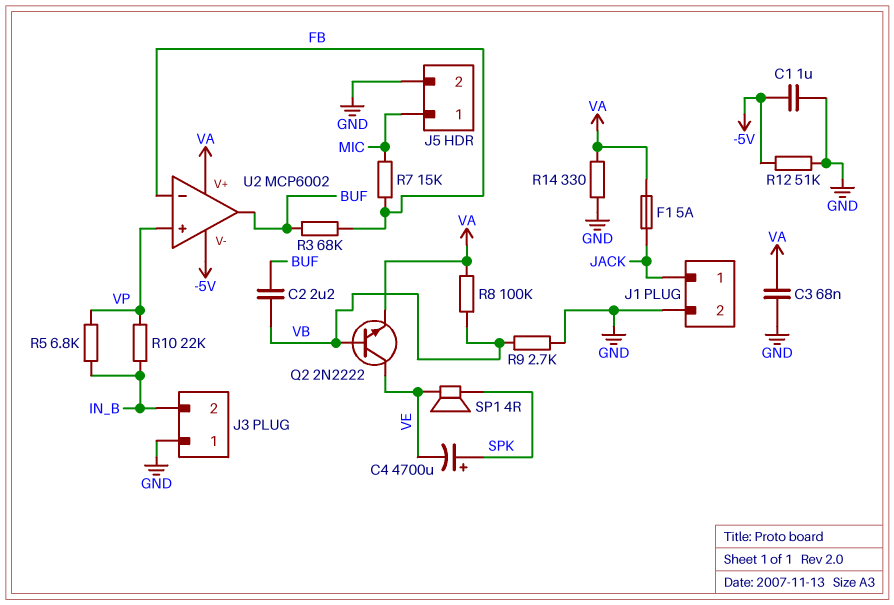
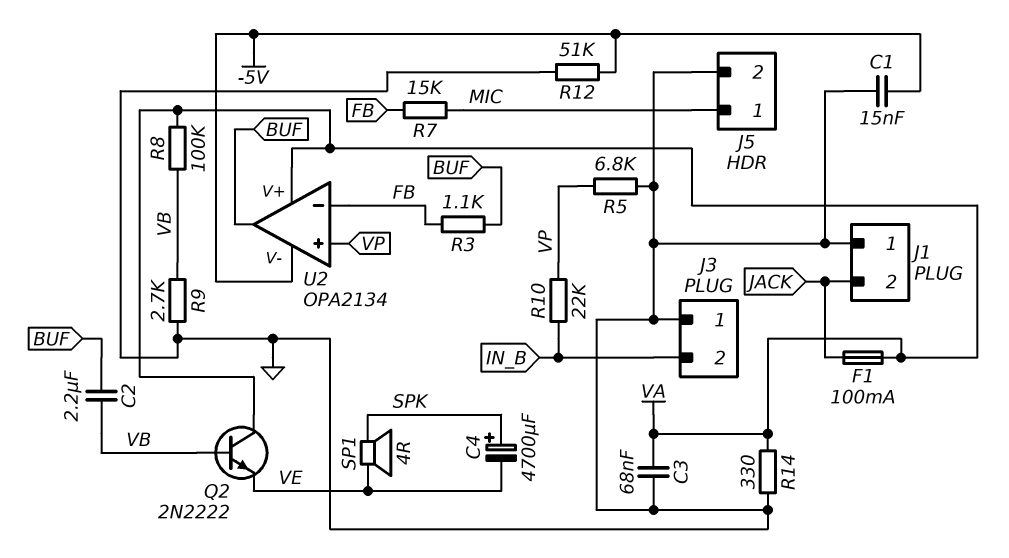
C1: 1uF (-5V, GND) -> 15nF (-5V, GND)
F1: 5A (JACK, VA) -> 100mA (JACK, VA)
J1 pin 1: JACK -> GND
J1 pin 2: GND -> JACK
Q2: NPN 2N2222 (B VB, C VE, E VA) -> NPN 2N2222 (B VB, C VA, E VE)
R3: 68k (BUF, FB) -> 1.1k (BUF, FB)
R5: 6.8k (IN_B, VP) -> 6.8k (GND, VP)
U2: MCP6002 -> OPA2134

